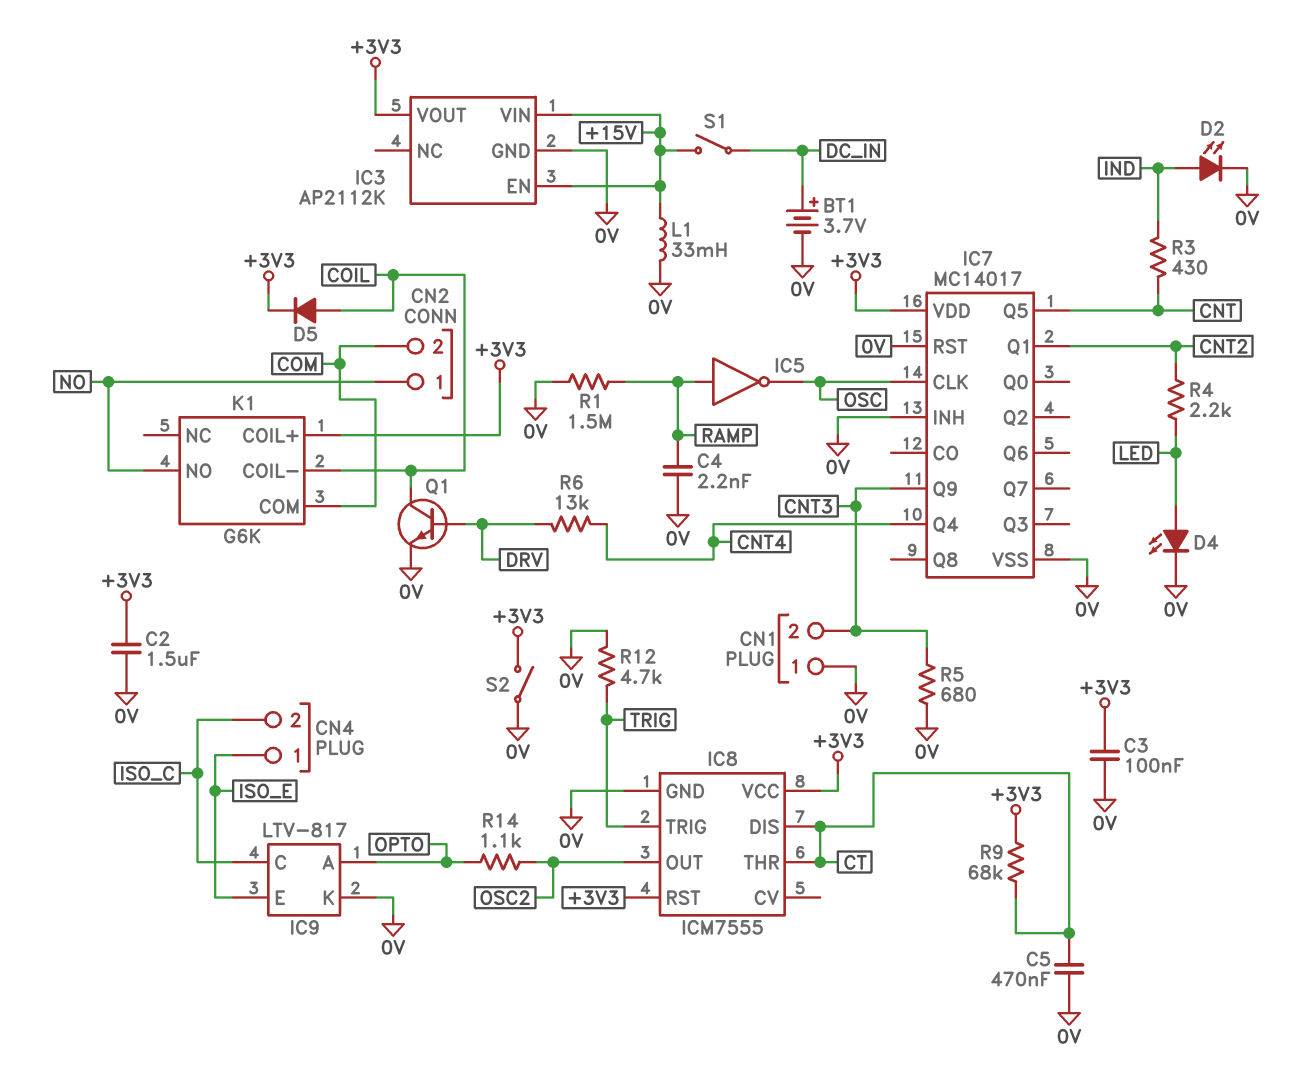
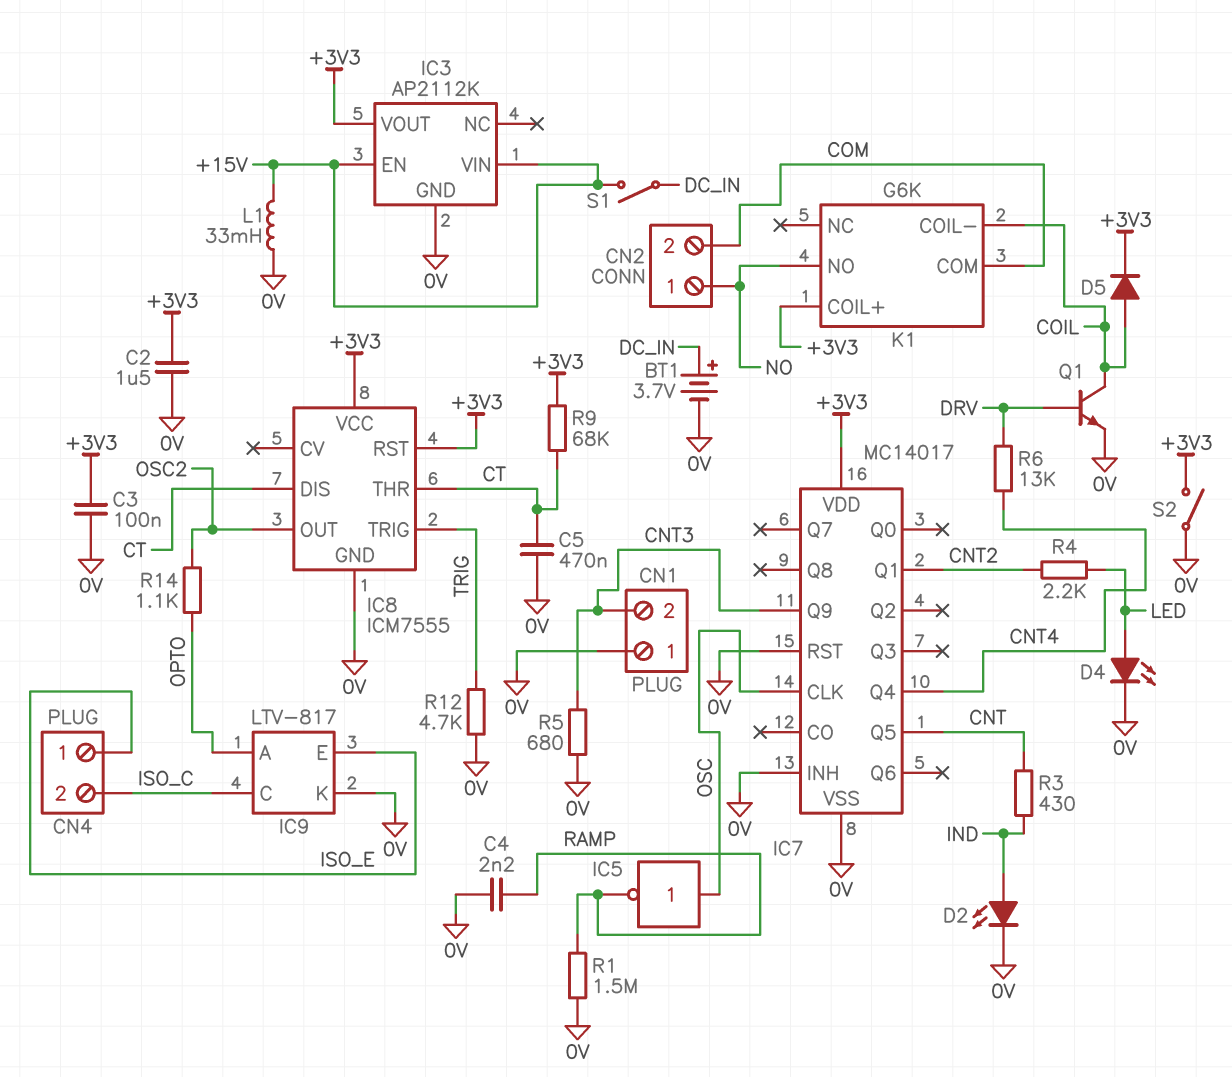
IC5: NOT (in RAMP, out OSC) -> NOT (in OSC, out RAMP)

